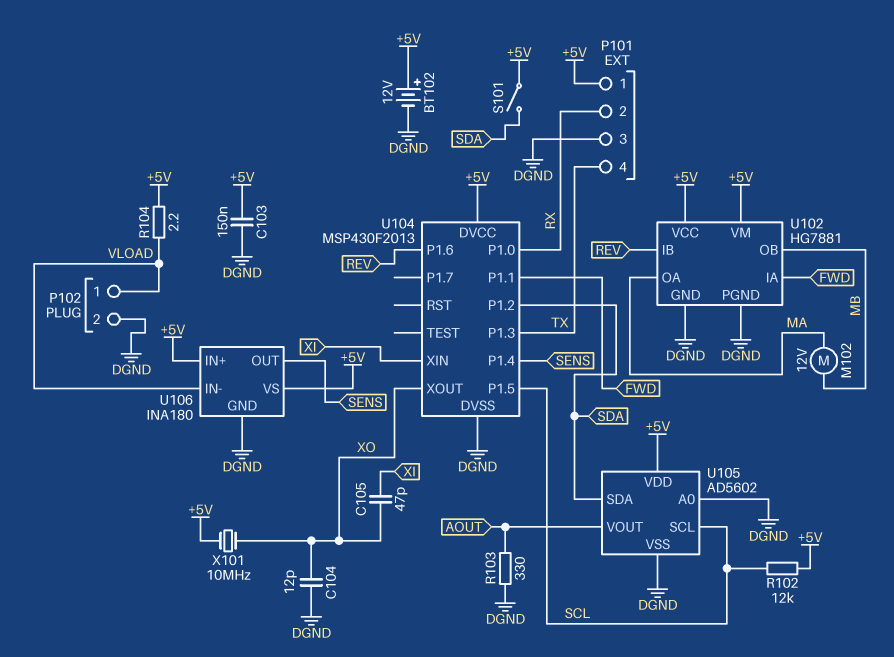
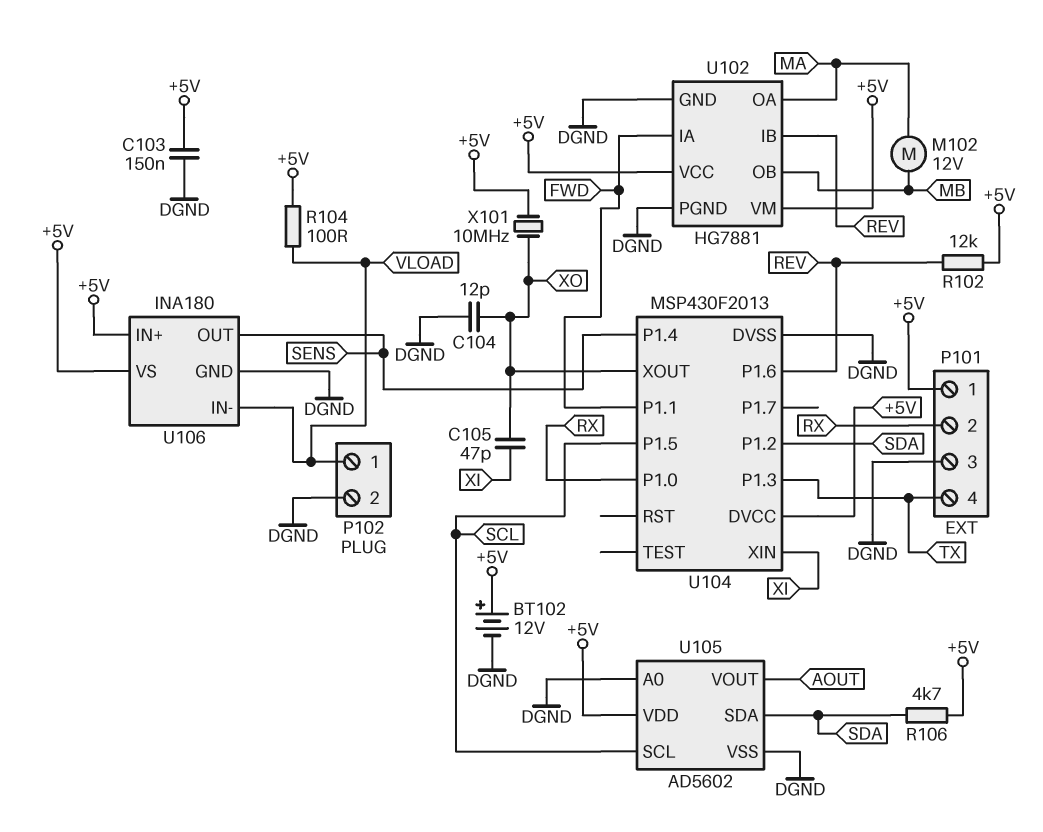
R102: 12k (+5V, SCL) -> 12k (+5V, REV)
R103: 330 (AOUT, DGND) -> none
R104: 2.2 (+5V, VLOAD) -> 100 (+5V, VLOAD)
R106: none -> 4.7k (+5V, SDA)
S101: switch (+5V, SDA) -> none

